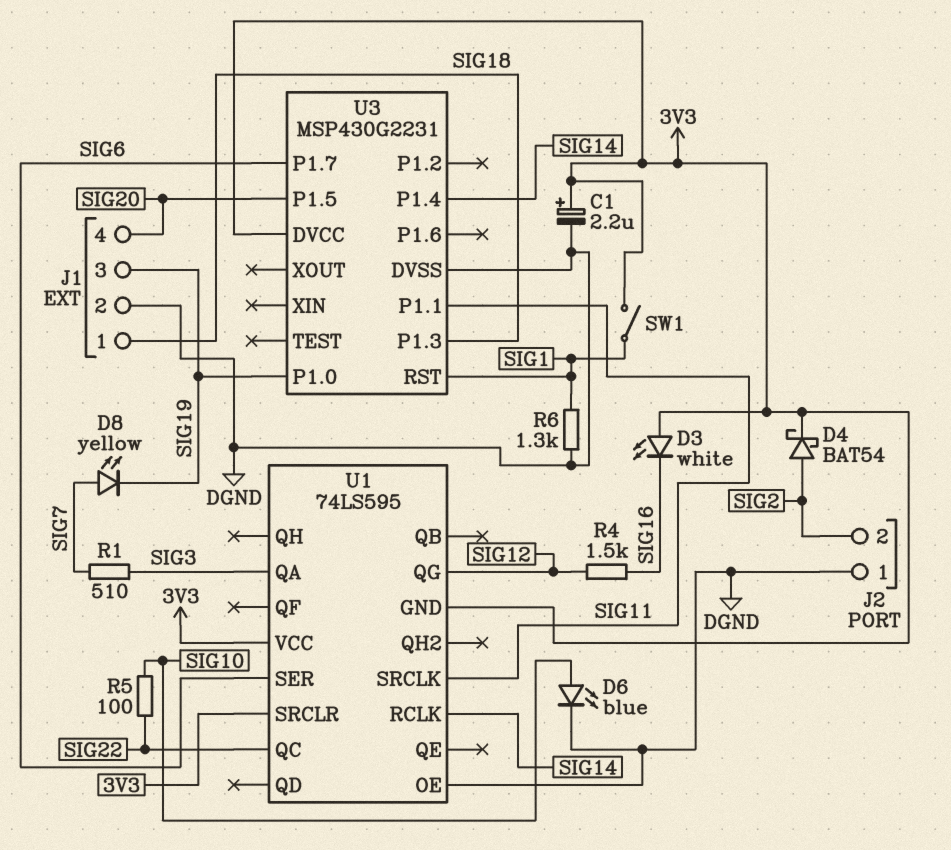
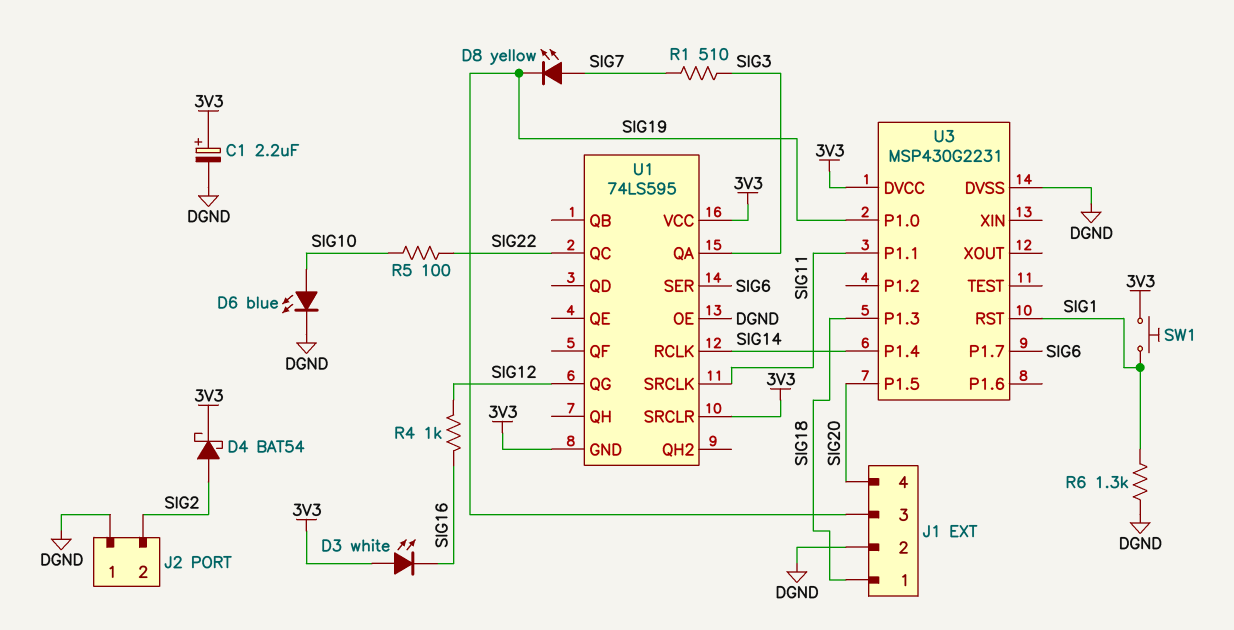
R4: 1.5k (SIG12, SIG16) -> 1k (SIG12, SIG16)
SW1: switch (3V3, SIG1) -> button (3V3, SIG1)

